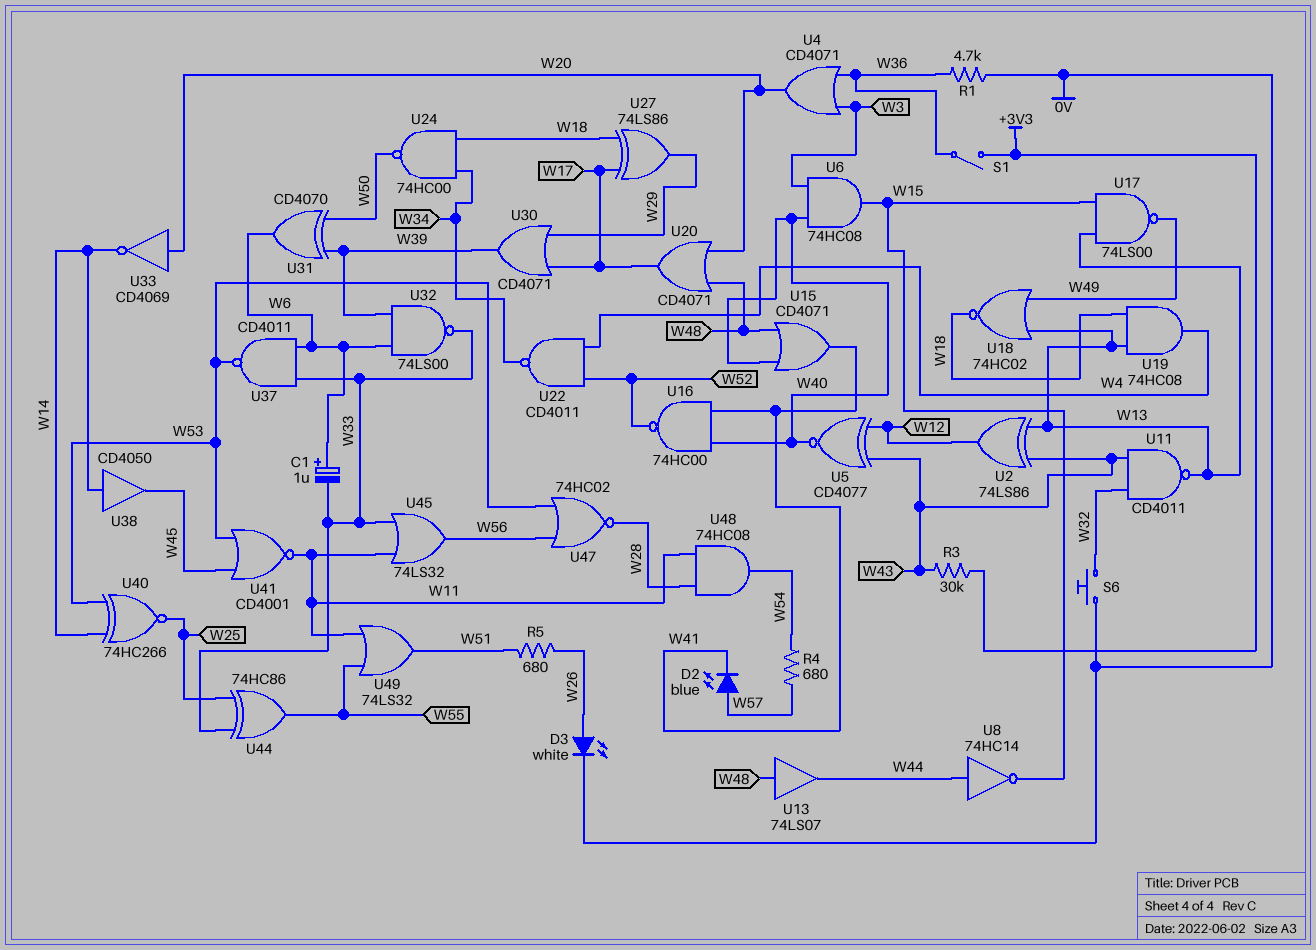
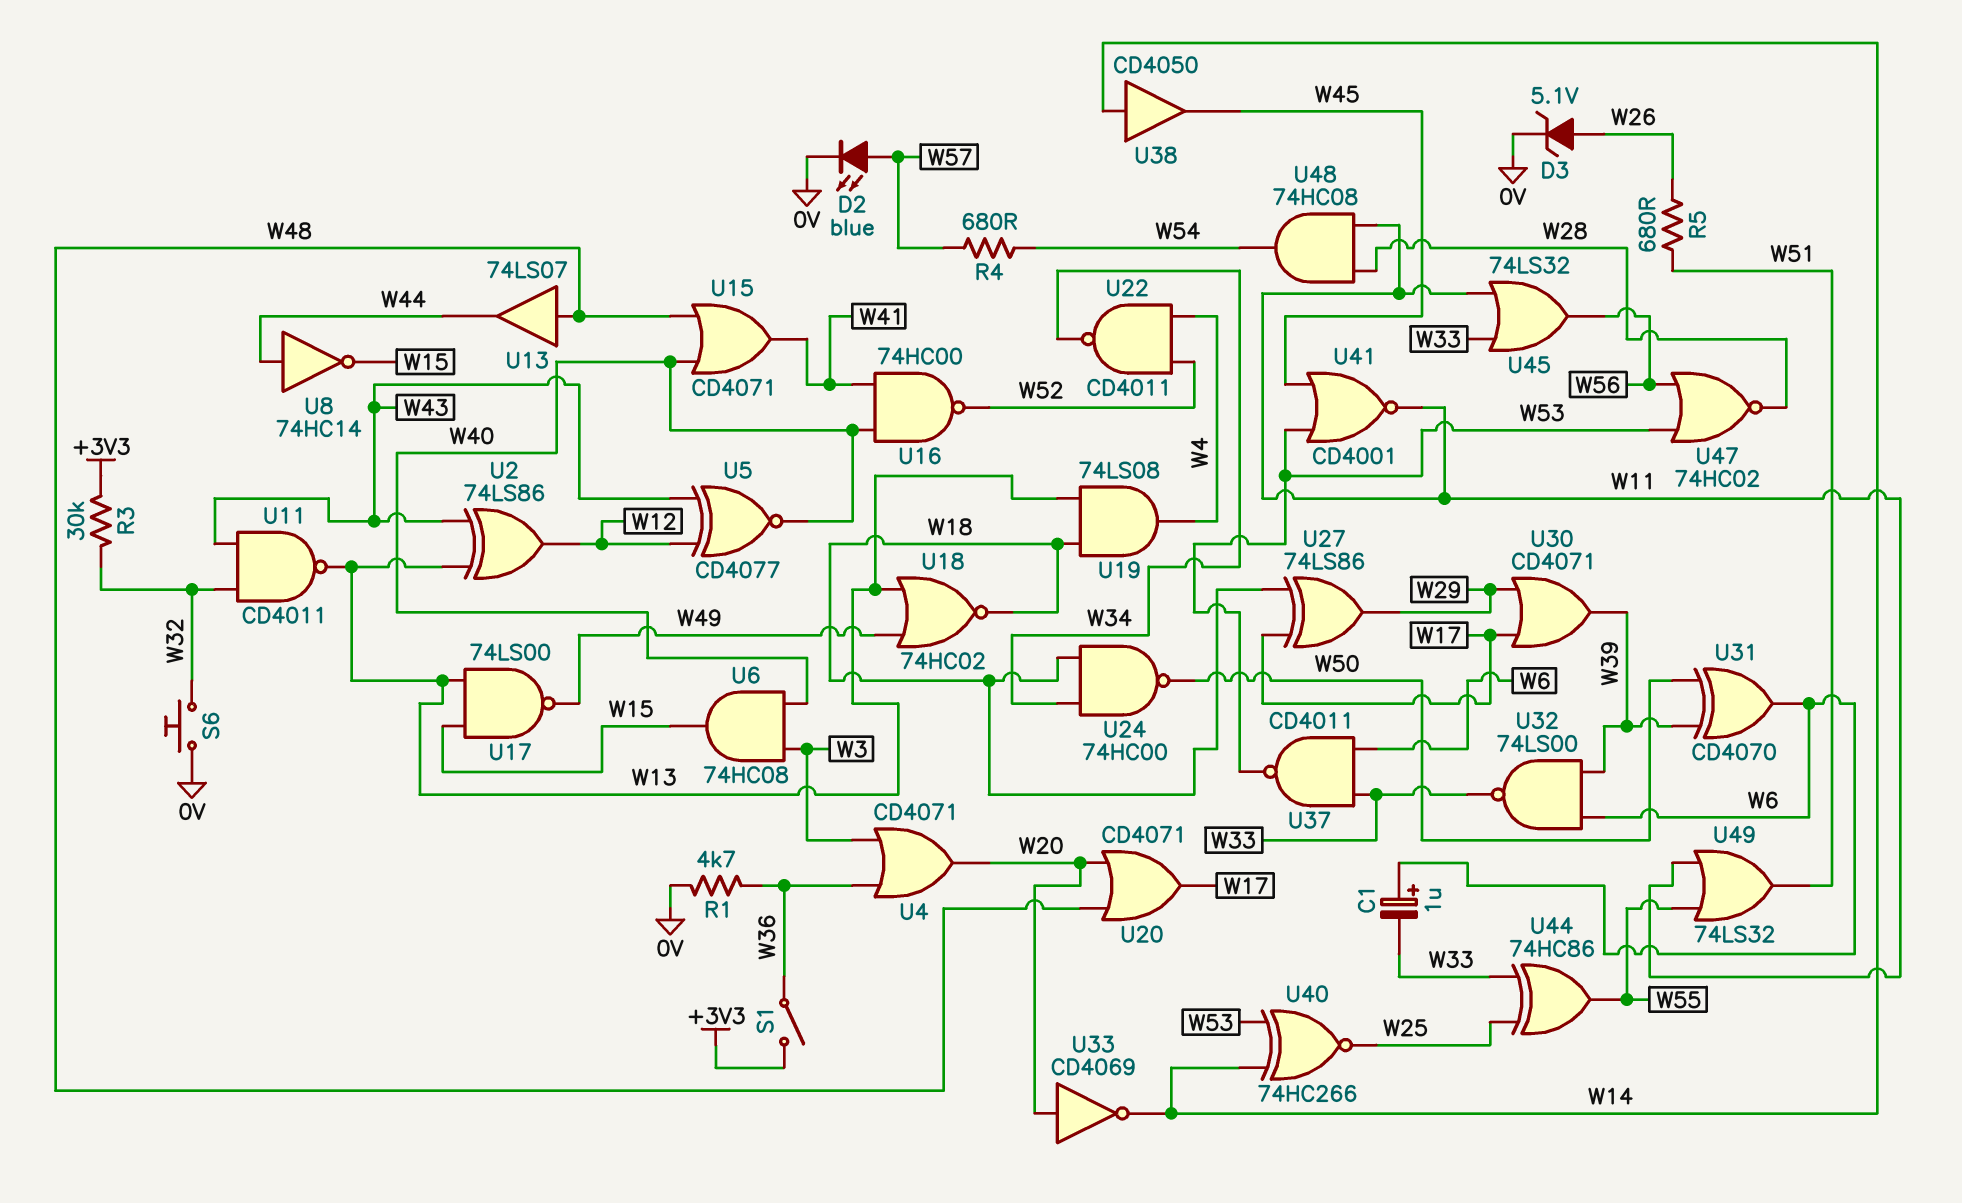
D2: LED blue (A W57, K W41) -> LED blue (A W57, K 0V)
D3: LED white (A W26, K 0V) -> zener 5.1V (A W26, K 0V)
R3: 30k (+3V3, W43) -> 30k (+3V3, W32)
U19: AND 74HC08 (in W13, in W18, out W4) -> AND 74LS08 (in W13, in W18, out W4)

